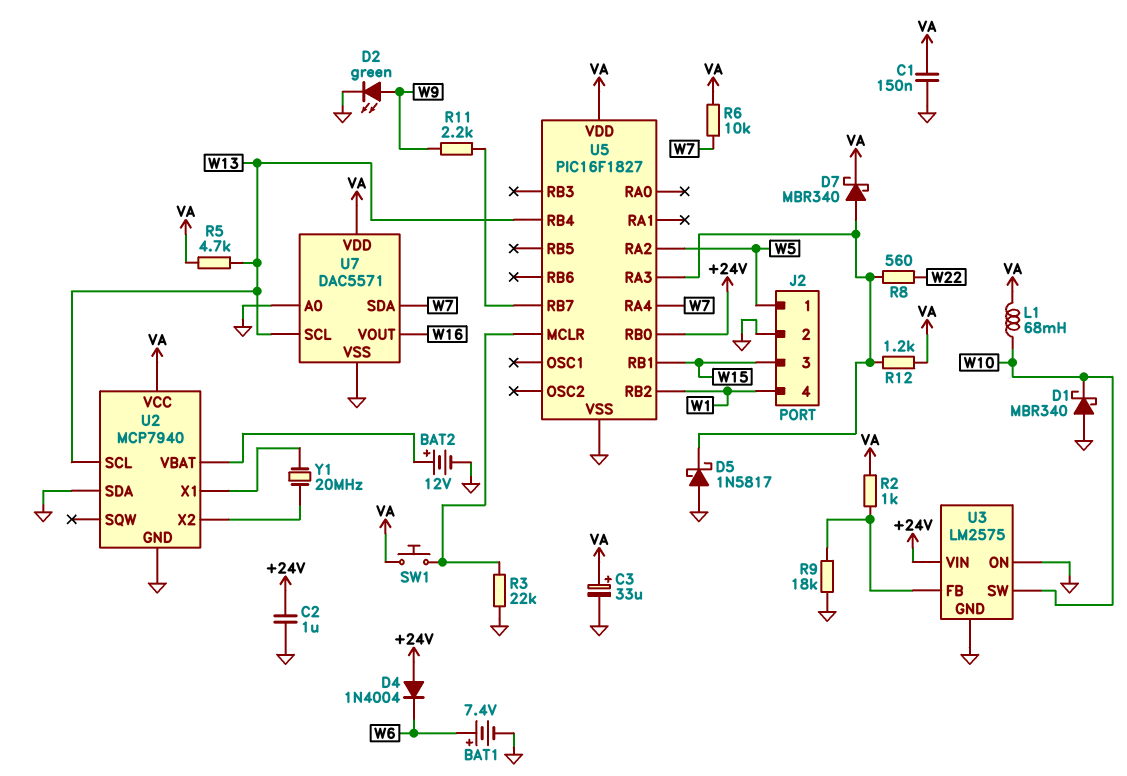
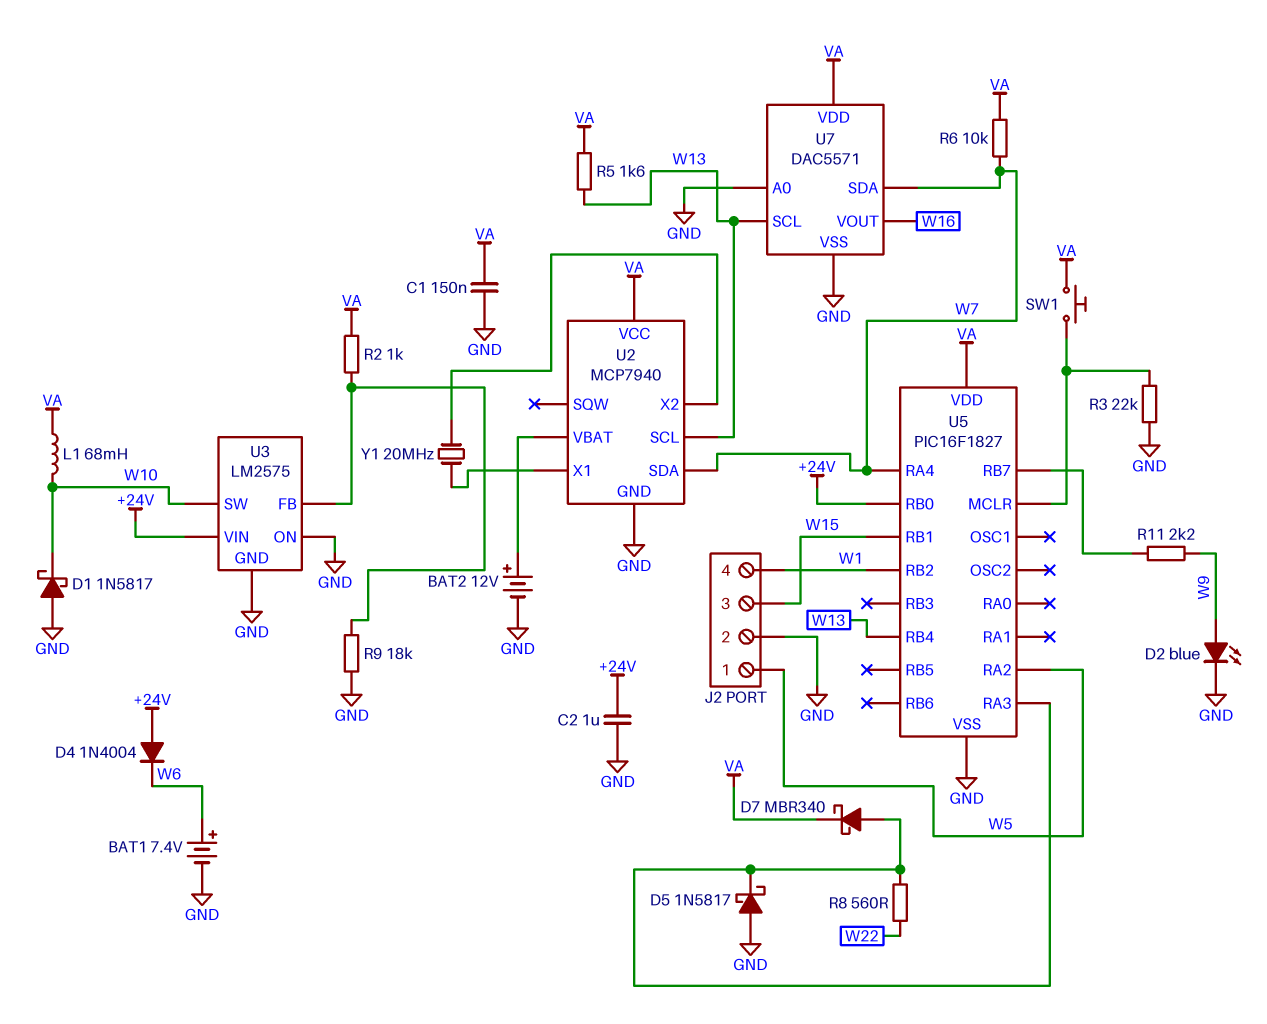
C3: 33uF (plus VA, minus GND) -> none
D1: schottky MBR340 (A GND, K W10) -> schottky 1N5817 (A GND, K W10)
D2: LED green (A W9, K GND) -> LED blue (A W9, K GND)
R5: 4.7k (VA, W13) -> 1.6k (VA, W13)
R12: 1.2k (U5/RA3, VA) -> none
U2 pin SDA: GND -> W7

